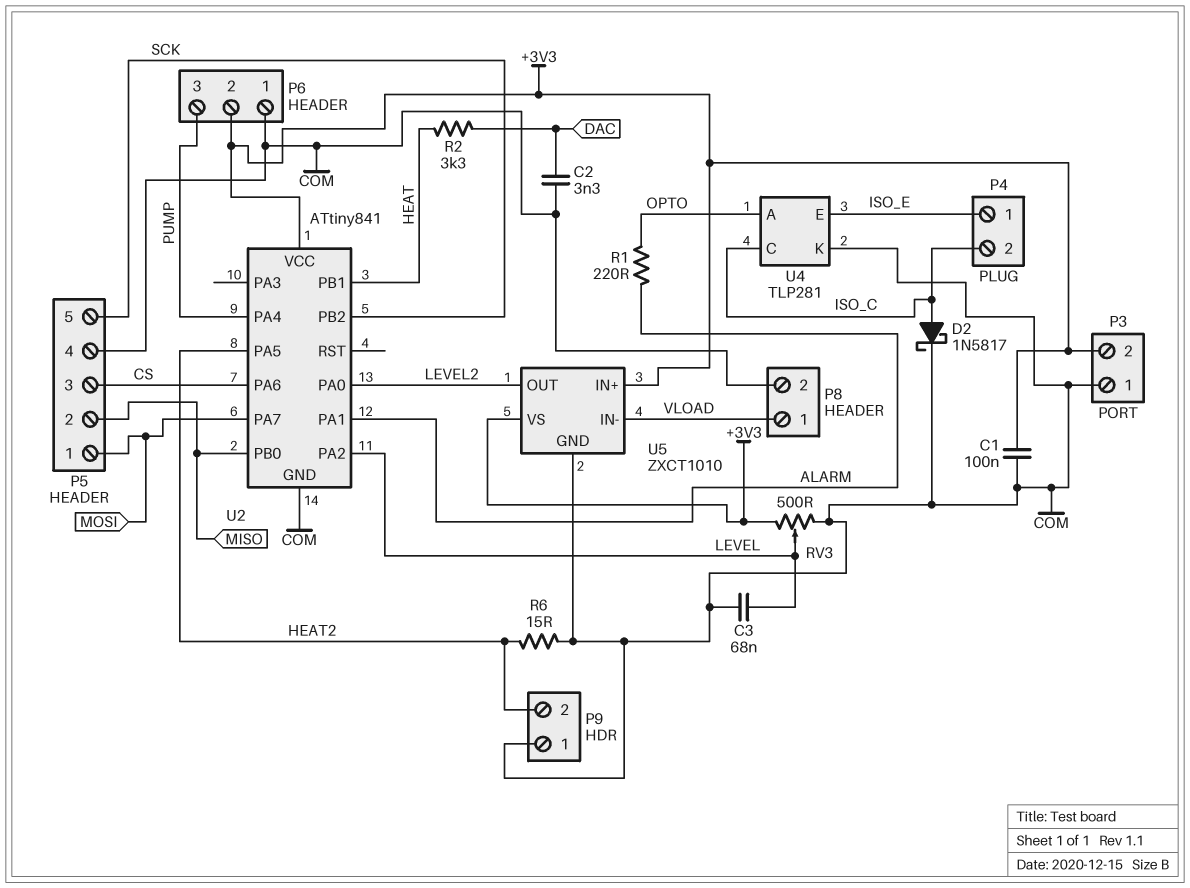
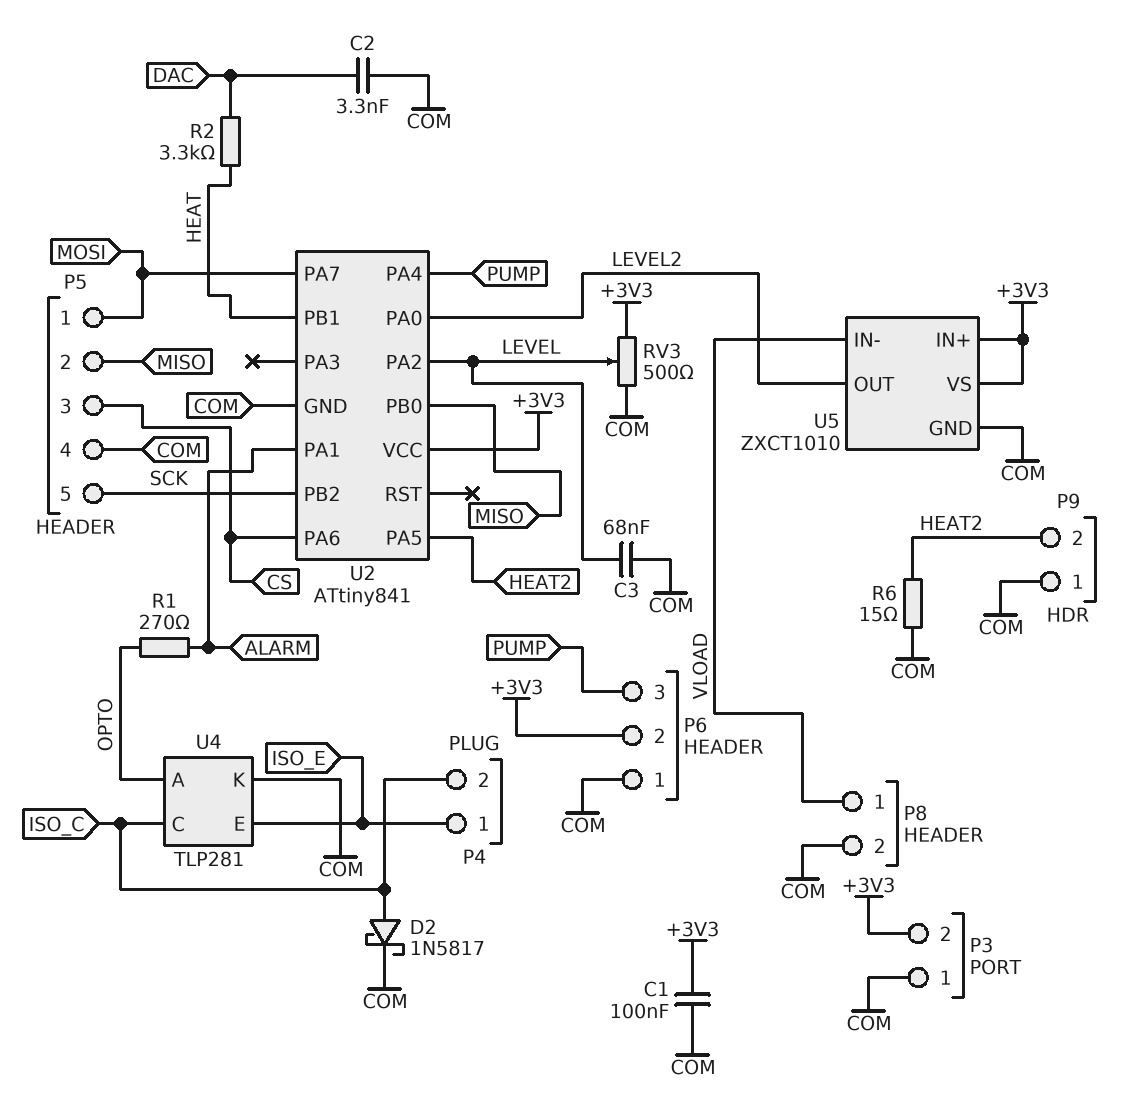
R1: 220 (ALARM, OPTO) -> 270 (ALARM, OPTO)

